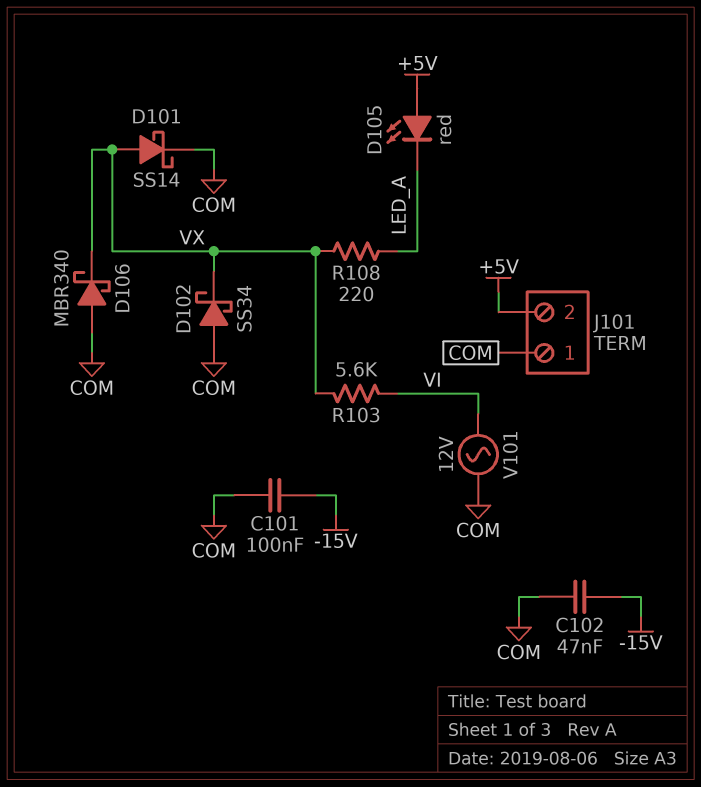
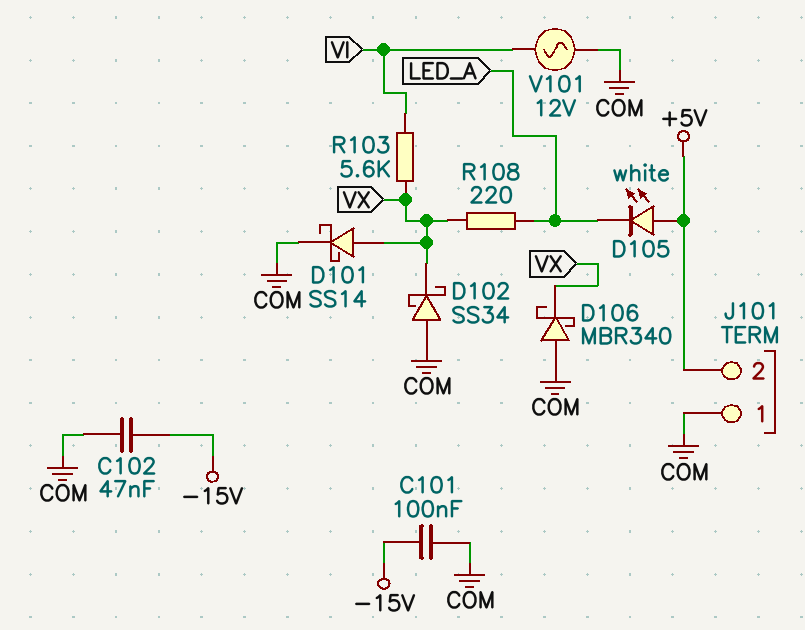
D105: LED red (A +5V, K LED_A) -> LED white (A +5V, K LED_A)

